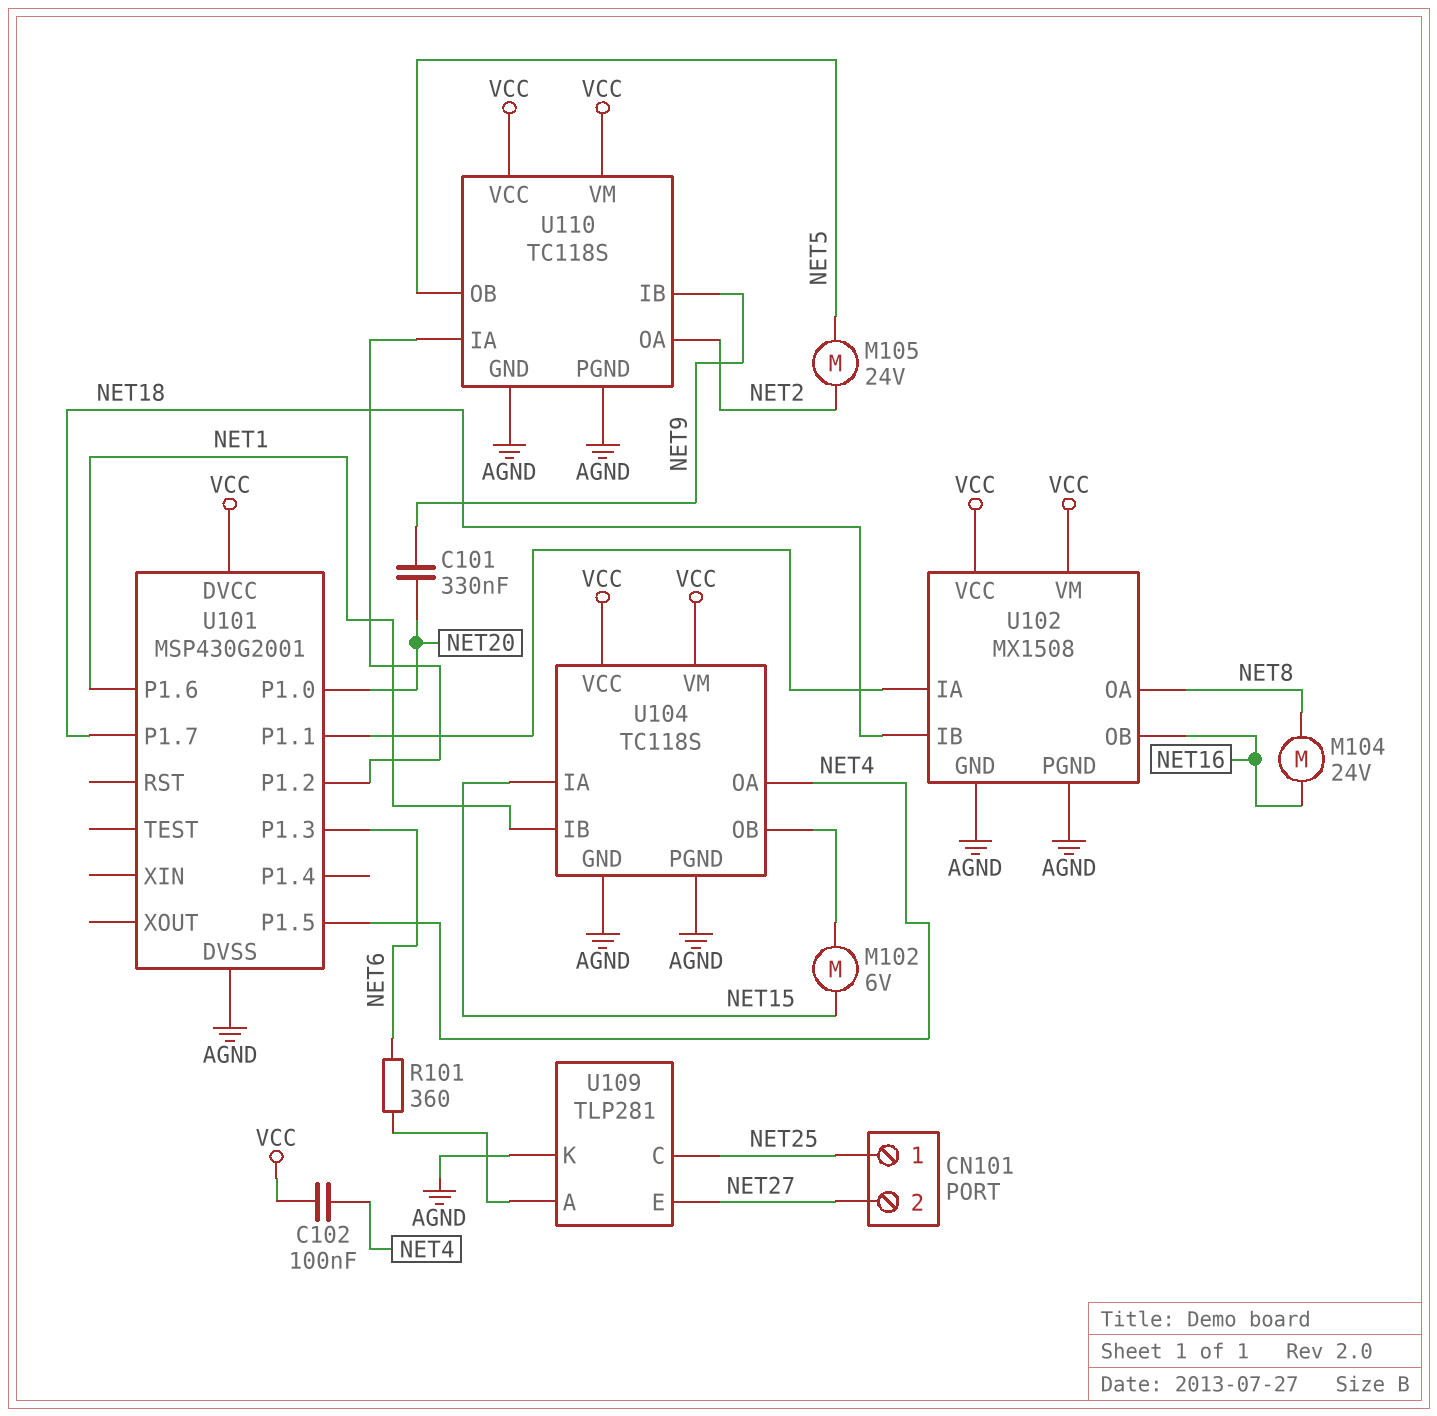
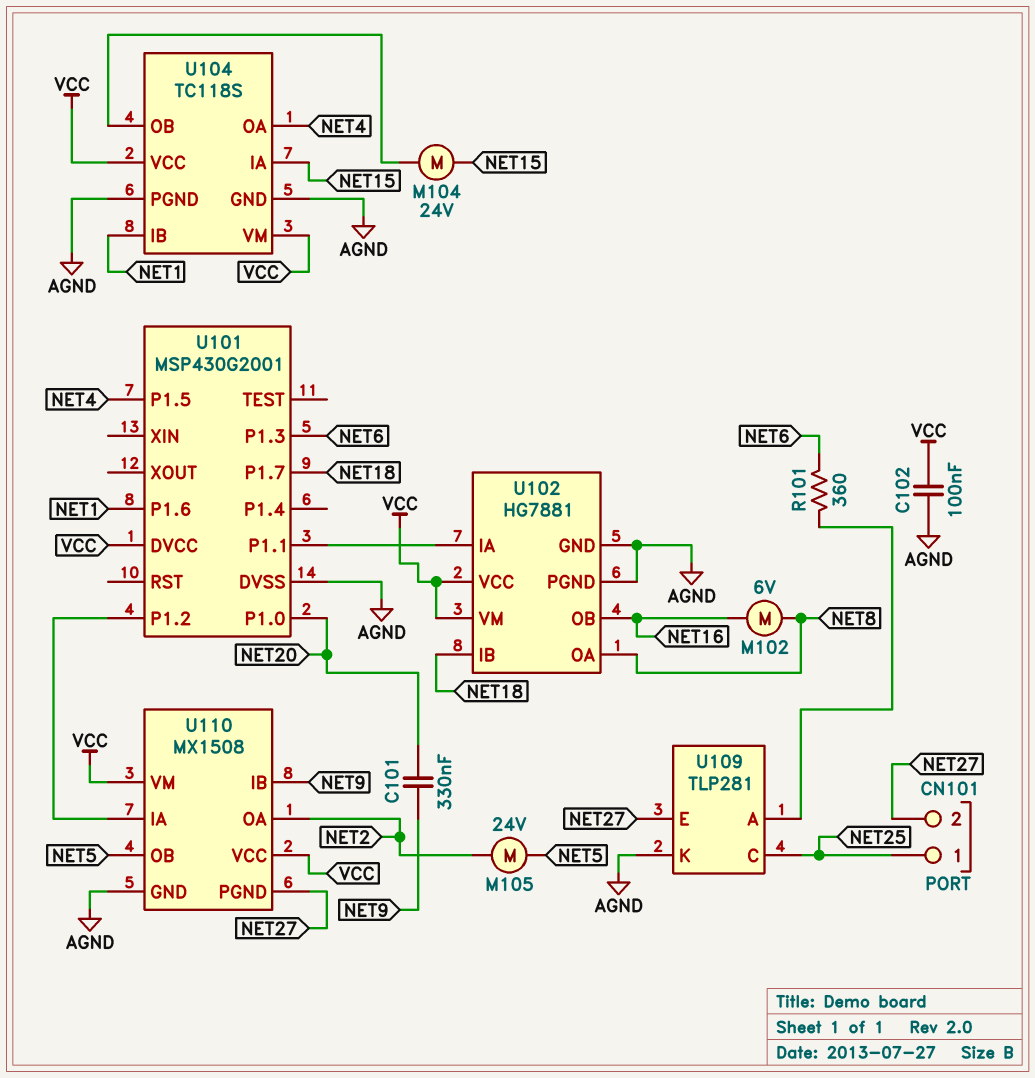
C102: 100nF (NET4, VCC) -> 100nF (AGND, VCC)
M102: motor 6V (NET15, U104/OB) -> motor 6V (NET8, NET16)
M104: motor 24V (NET8, NET16) -> motor 24V (NET15, U104/OB)
U102: MX1508 -> HG7881
U110: TC118S -> MX1508
U110 pin PGND: AGND -> NET27

